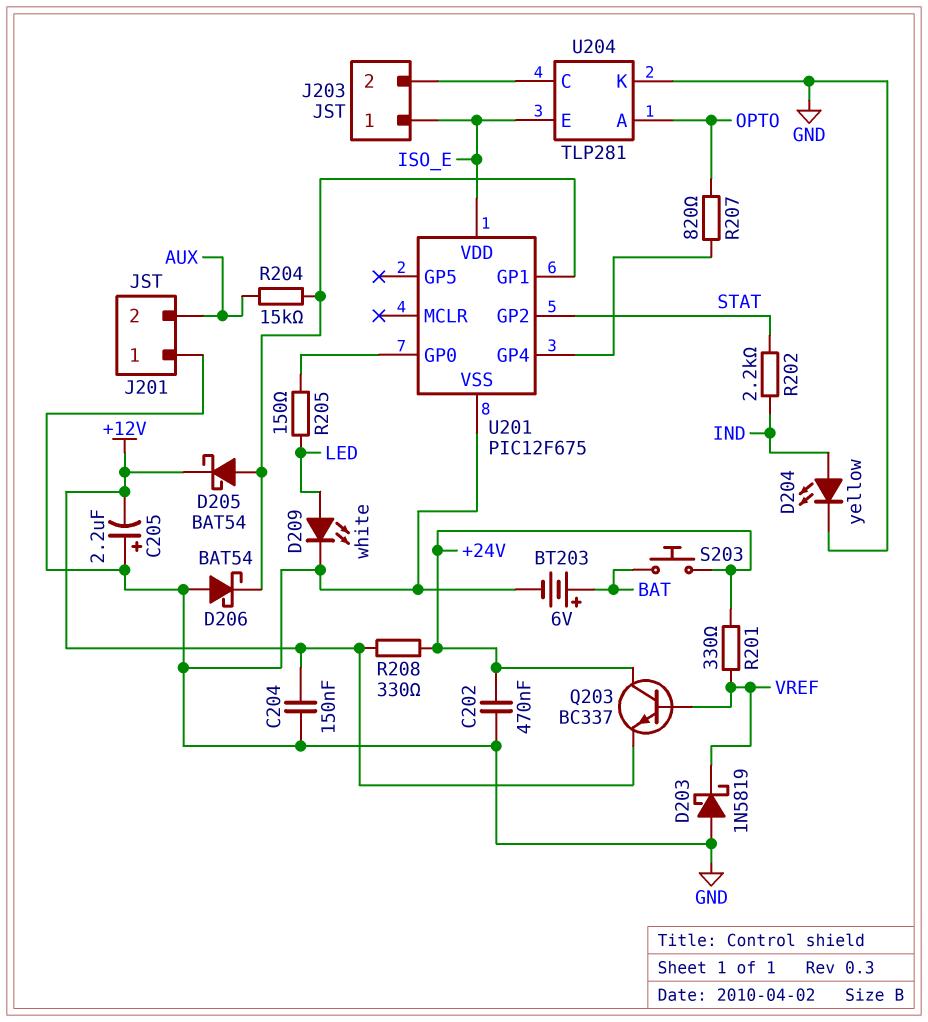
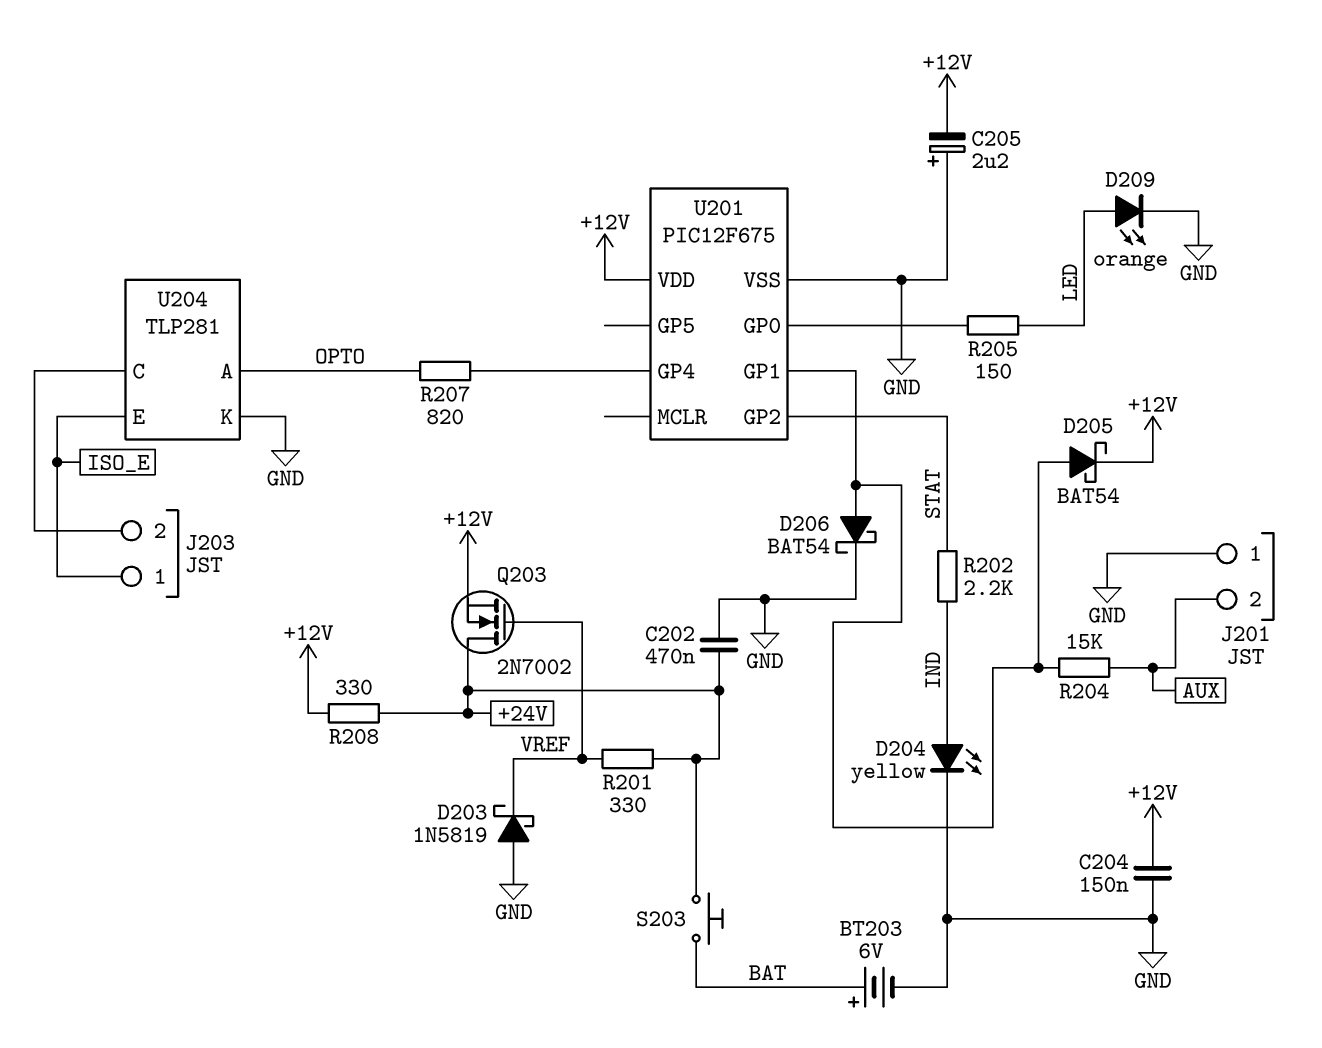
D206: schottky BAT54 (A GND, K U201/GP1) -> schottky BAT54 (A U201/GP1, K GND)
D209: LED white (A LED, K GND) -> LED orange (A LED, K GND)
Q203: NPN BC337 (B VREF, C +24V, E +12V) -> NMOS 2N7002 (G VREF, D +24V, S +12V)
U201 pin VDD: ISO_E -> +12V

